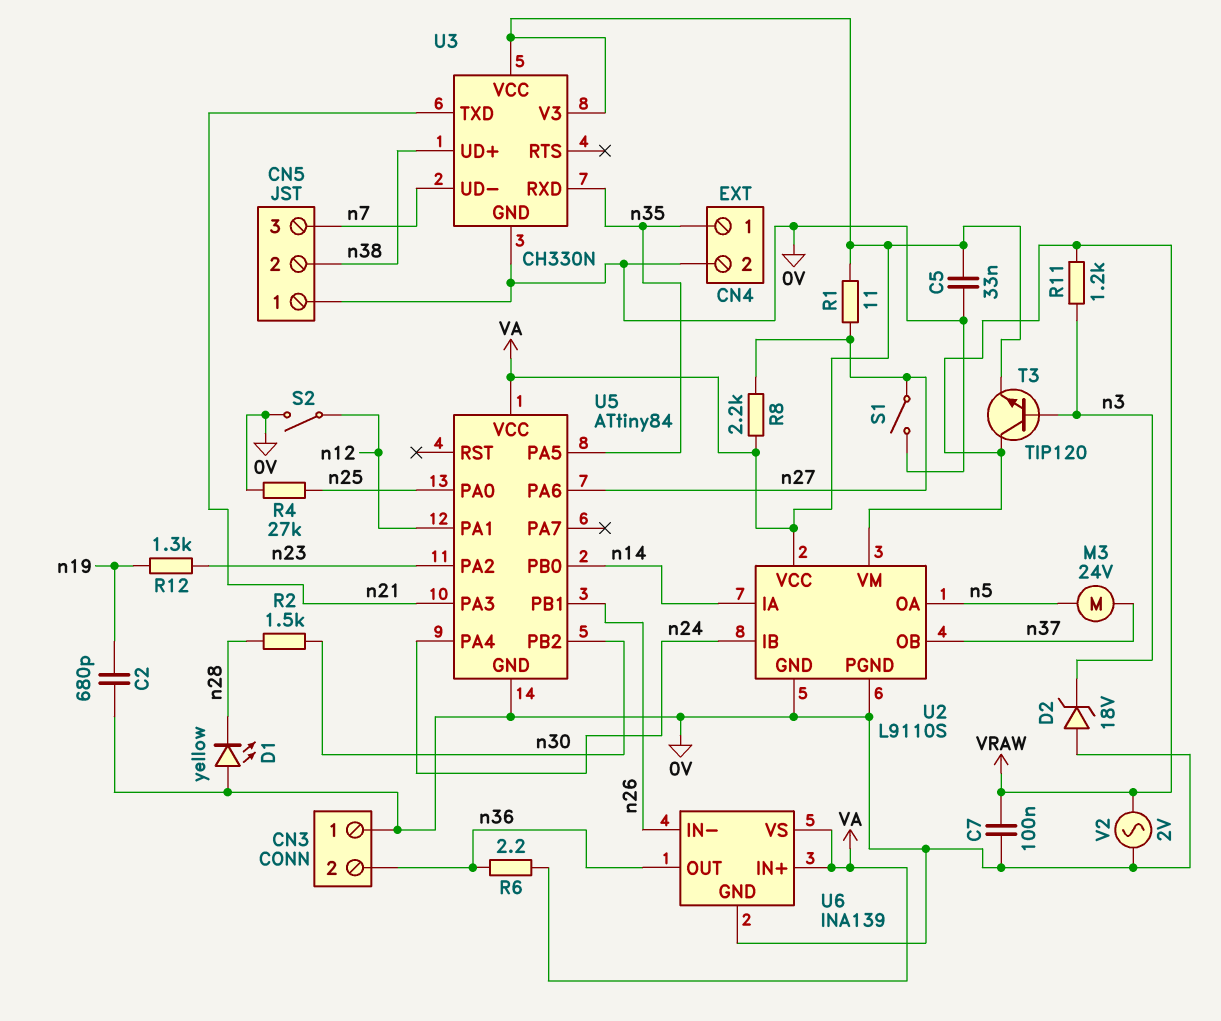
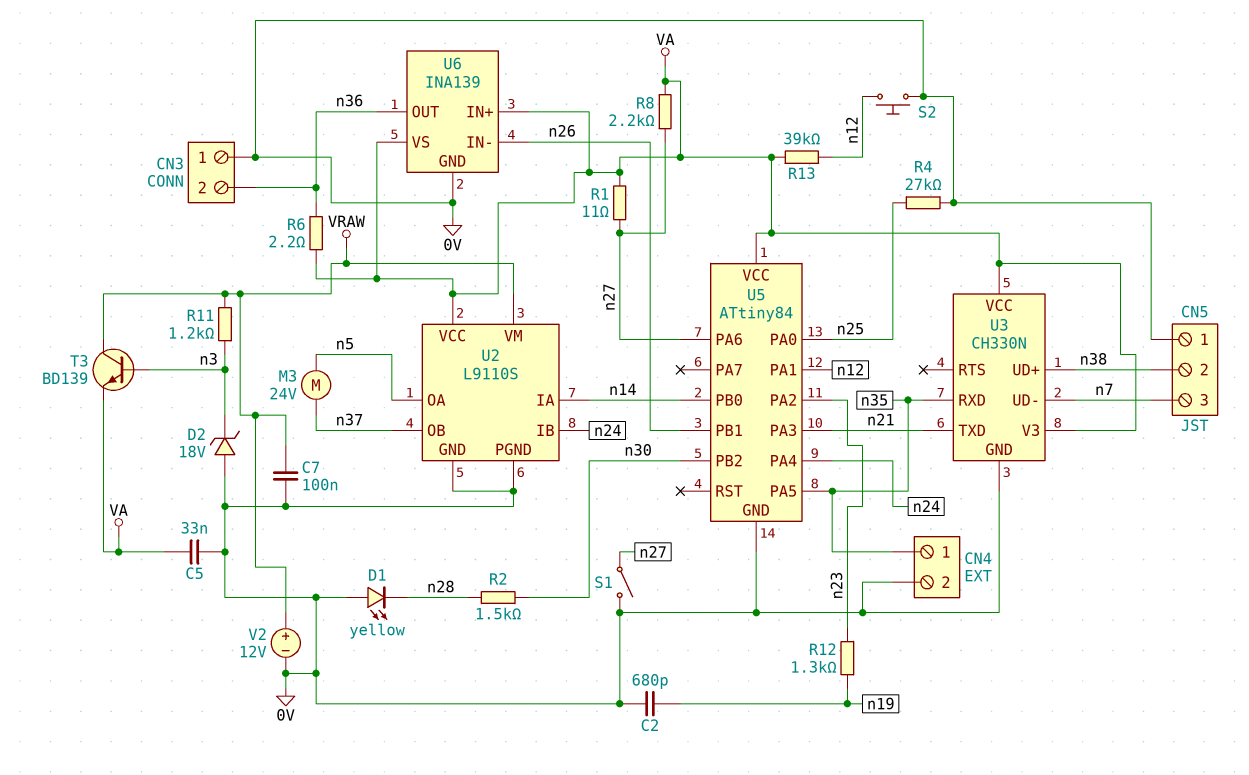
R13: none -> 39k (VA, n12)
S2: switch (0V, n12) -> button (0V, n12)
T3: NPN TIP120 (B n3, C VRAW, E VA) -> NPN BD139 (B n3, C VRAW, E VA)
V2: AC 2V (0V, VRAW) -> 12V (plus VRAW, minus 0V)

